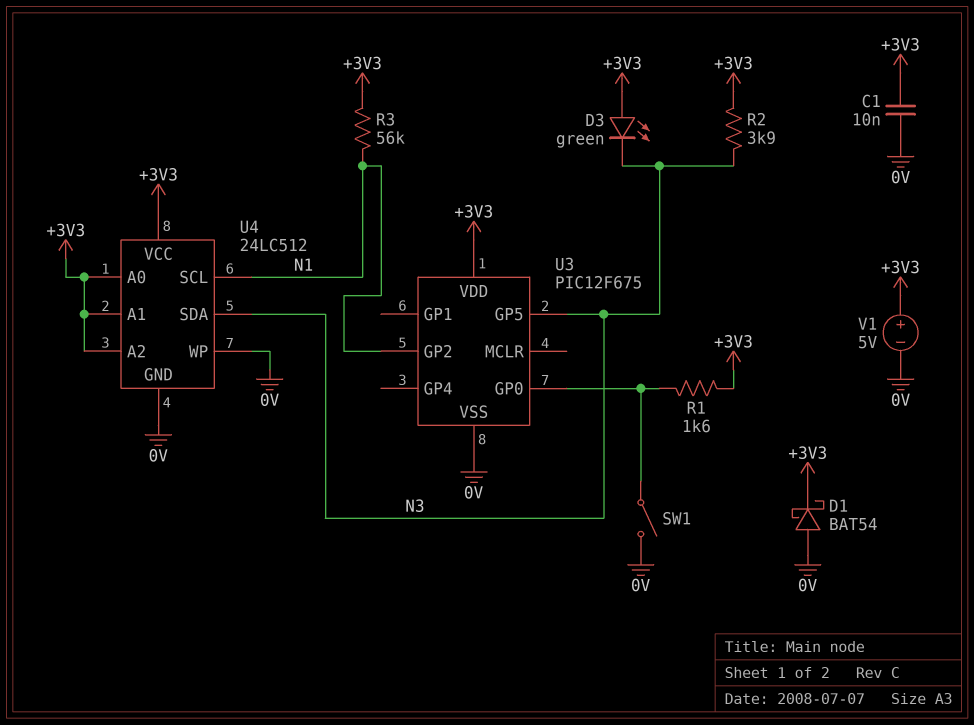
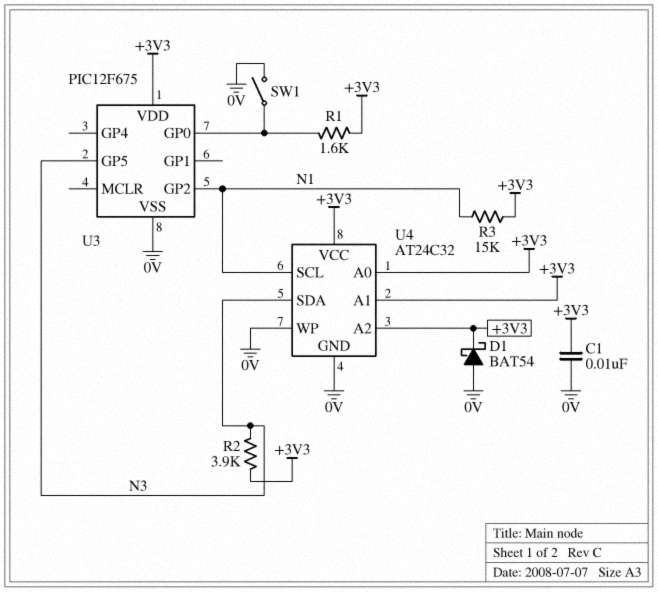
D3: LED green (A +3V3, K N3) -> none
R3: 56k (+3V3, N1) -> 15k (+3V3, N1)
U4: 24LC512 -> AT24C32
V1: 5V (plus +3V3, minus 0V) -> none

